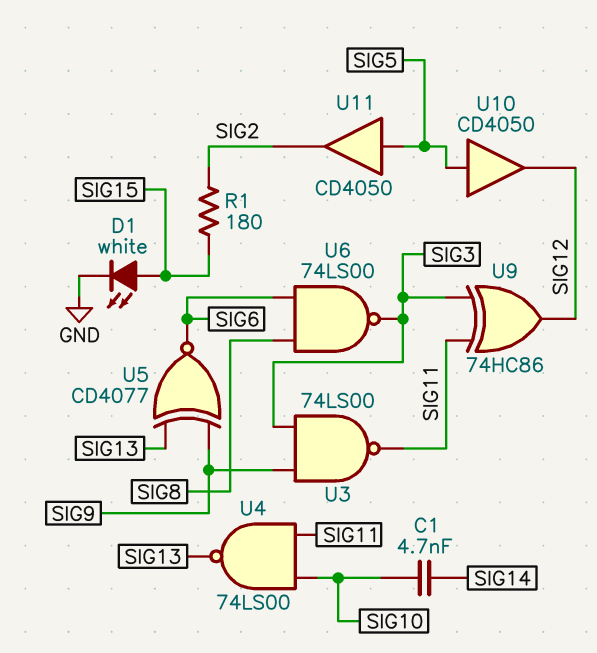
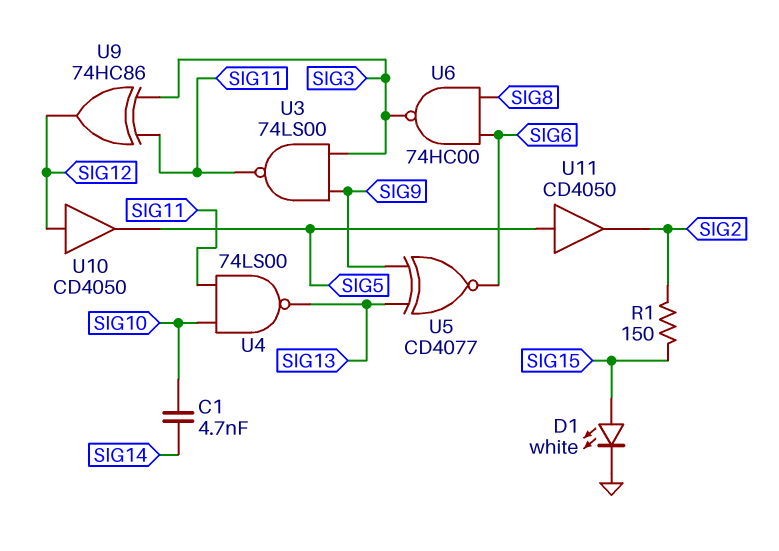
R1: 180 (SIG2, SIG15) -> 150 (SIG2, SIG15)
U6: NAND 74LS00 (in SIG6, in SIG8, out SIG3) -> NAND 74HC00 (in SIG6, in SIG8, out SIG3)
U10: buffer CD4050 (in SIG5, out SIG12) -> buffer CD4050 (in SIG12, out SIG5)

